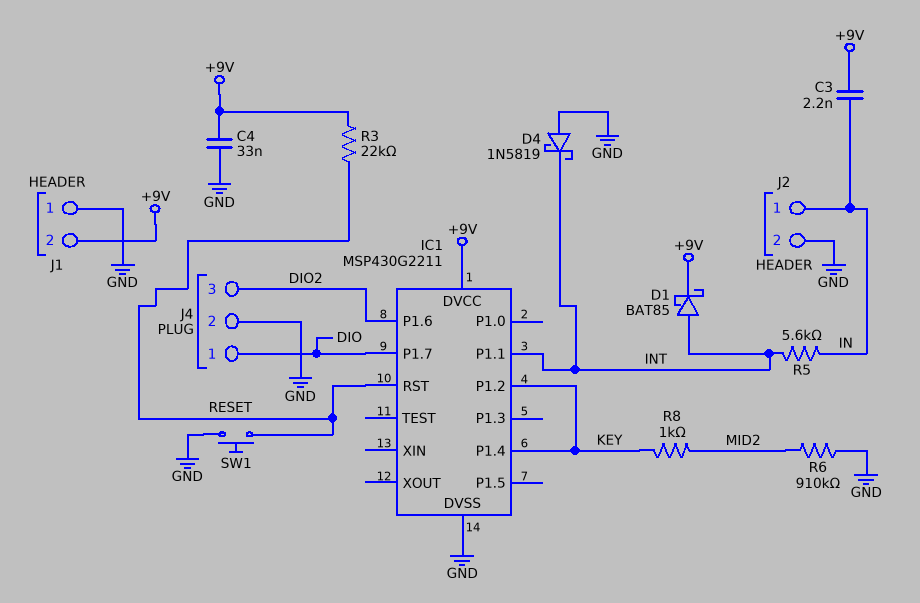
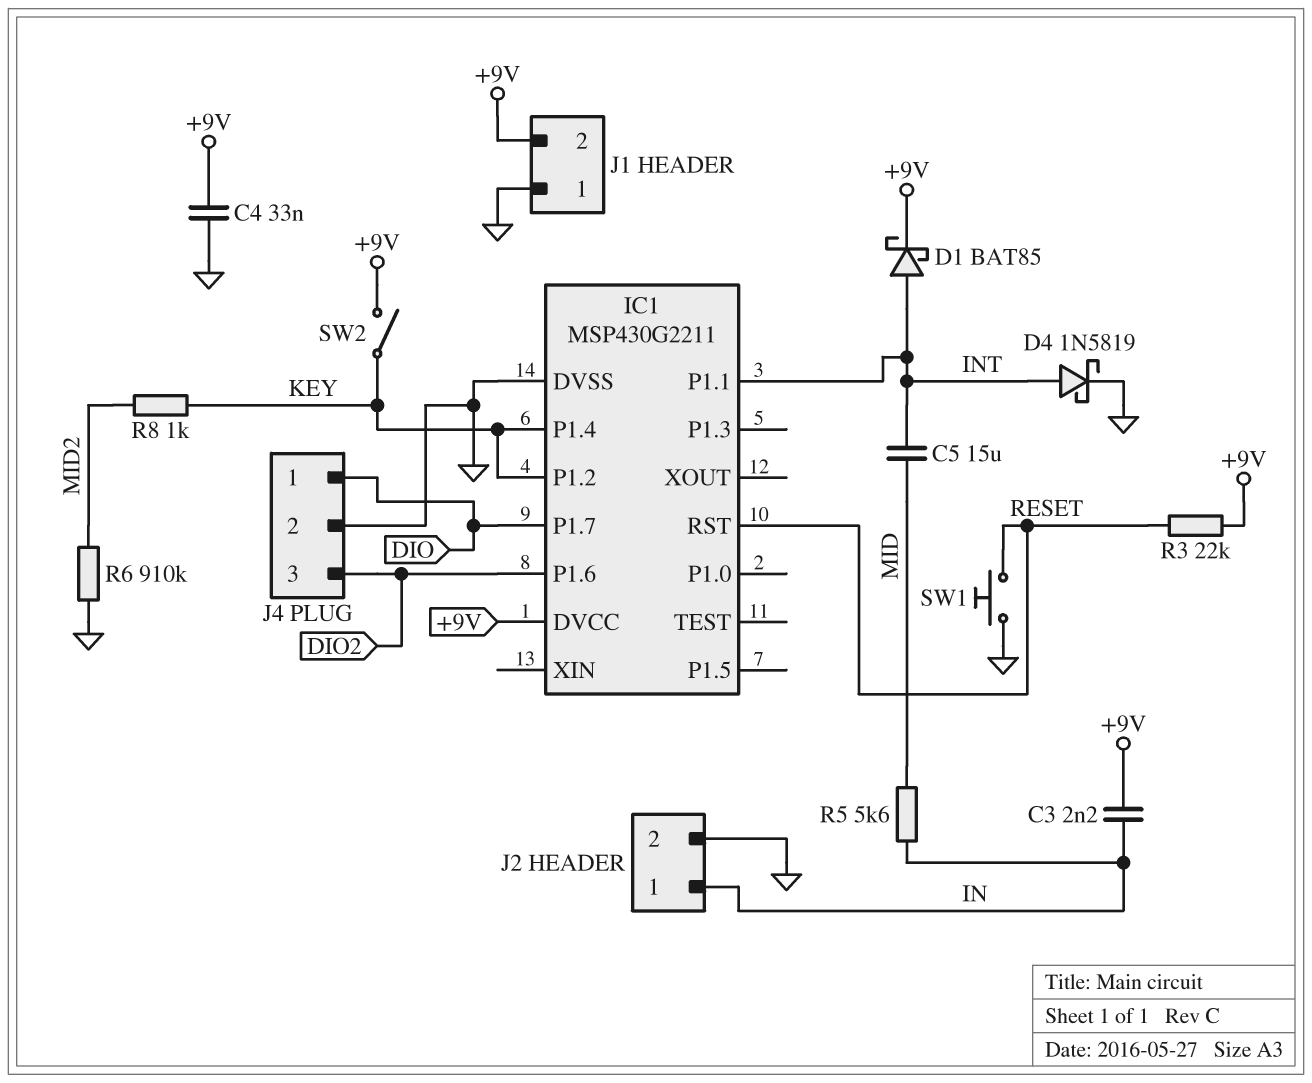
C5: none -> 15uF (INT, MID)
D4: schottky 1N5819 (A GND, K INT) -> schottky 1N5819 (A INT, K GND)
R5: 5.6k (IN, INT) -> 5.6k (IN, MID)
SW2: none -> switch (+9V, KEY)

